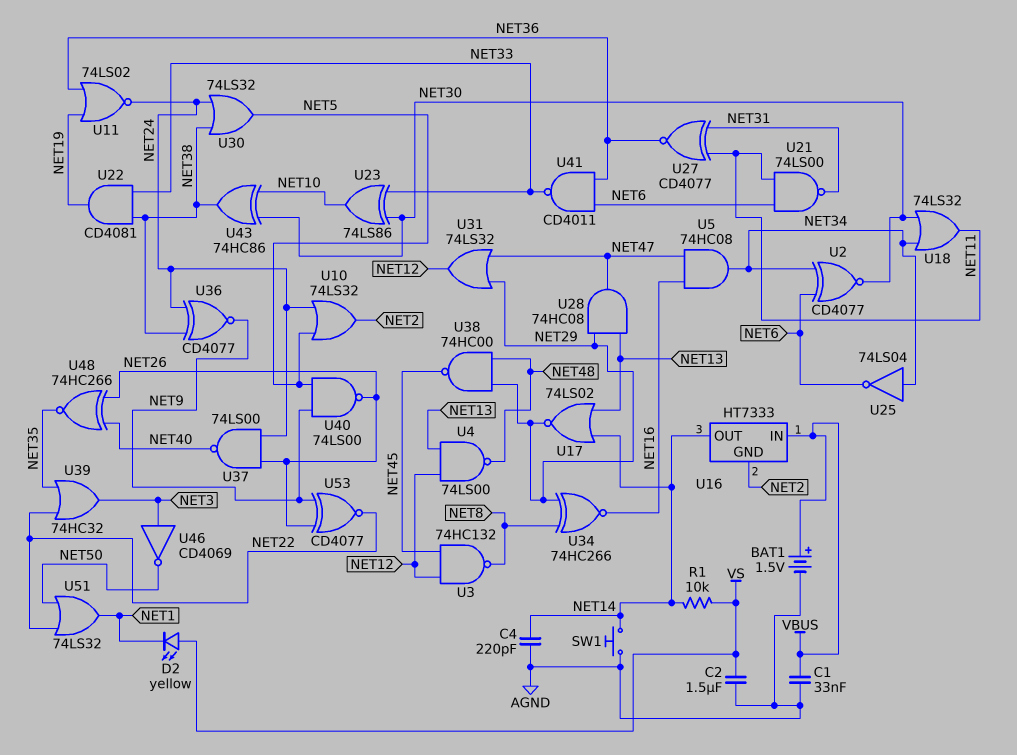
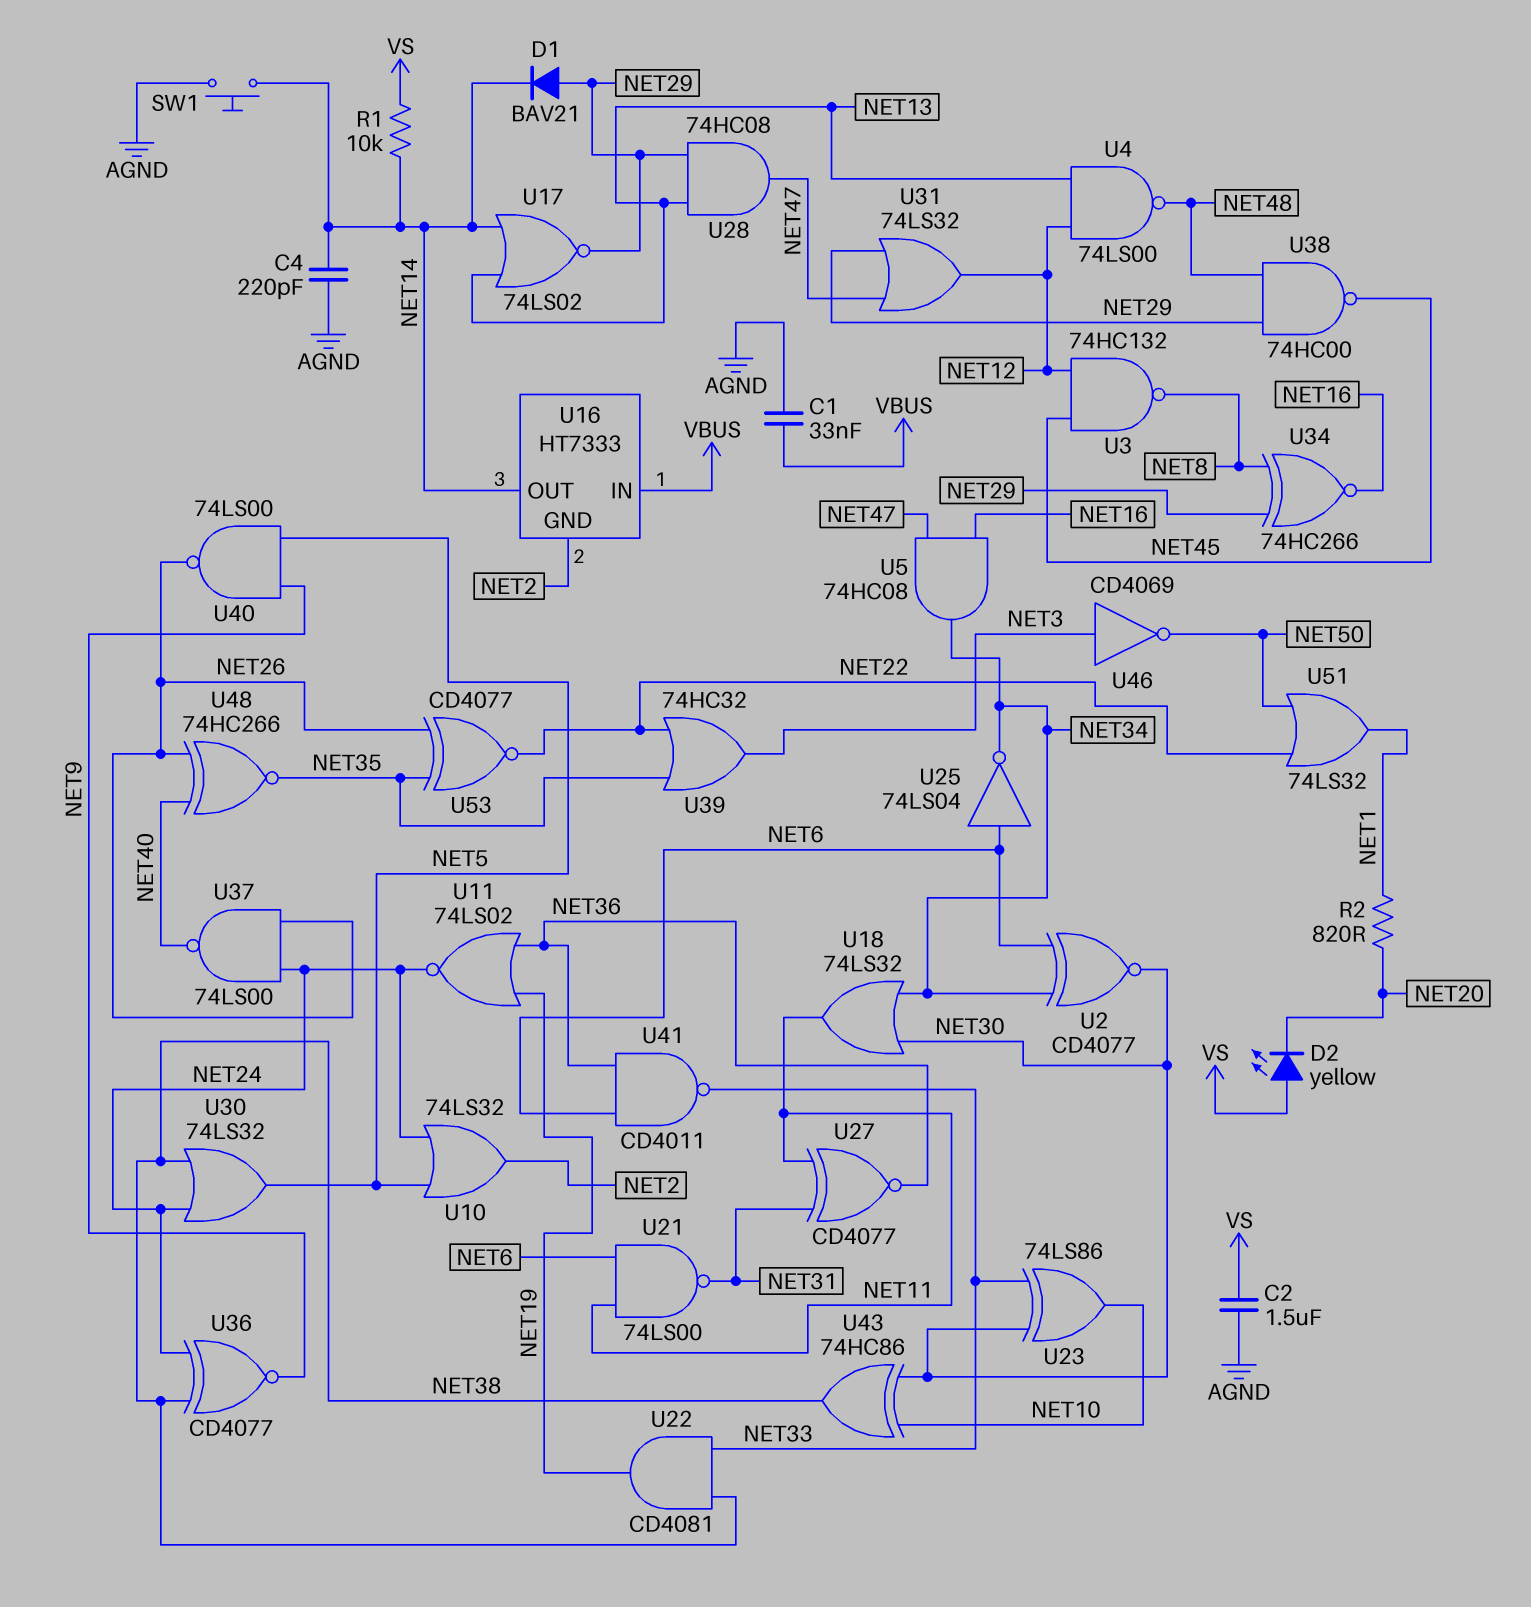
BAT1: 1.5V (plus VBUS, minus AGND) -> none
D1: none -> diode BAV21 (A NET29, K NET14)
D2: LED yellow (A VS, K NET1) -> LED yellow (A VS, K NET20)
R2: none -> 820 (NET1, NET20)
U25: NOT 74LS04 (in NET34, out NET6) -> NOT 74LS04 (in NET6, out NET34)
U53: XNOR CD4077 (in NET9, in NET26, out NET22) -> XNOR CD4077 (in NET26, in NET35, out NET22)

